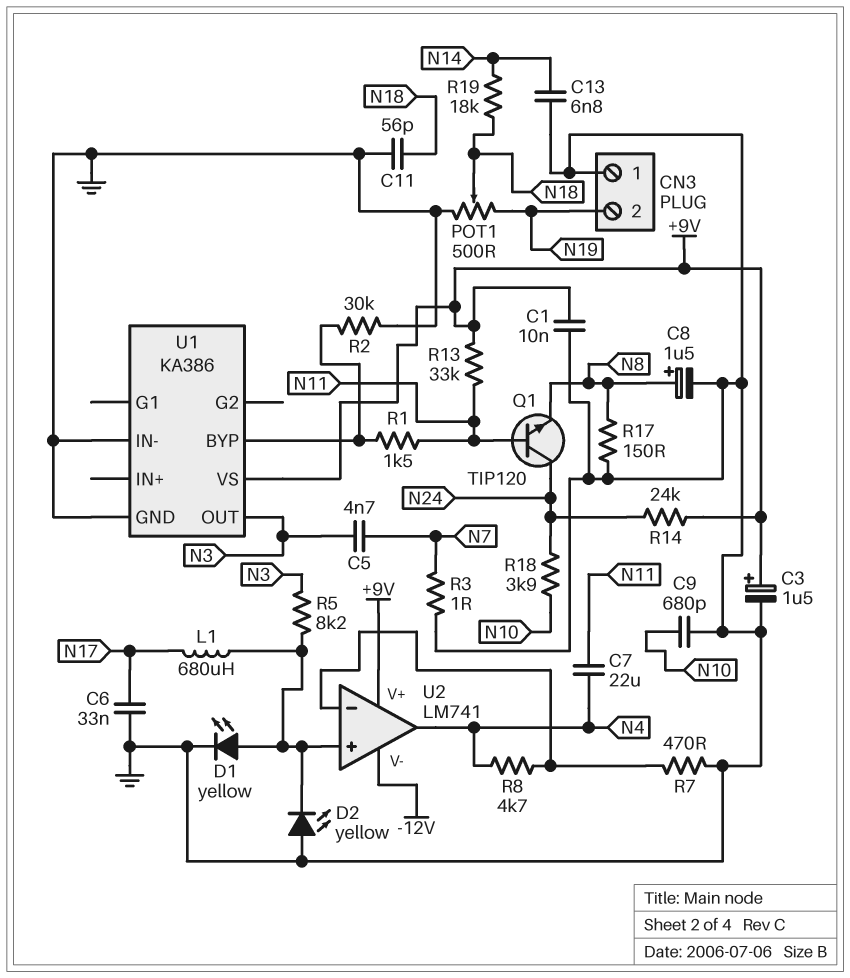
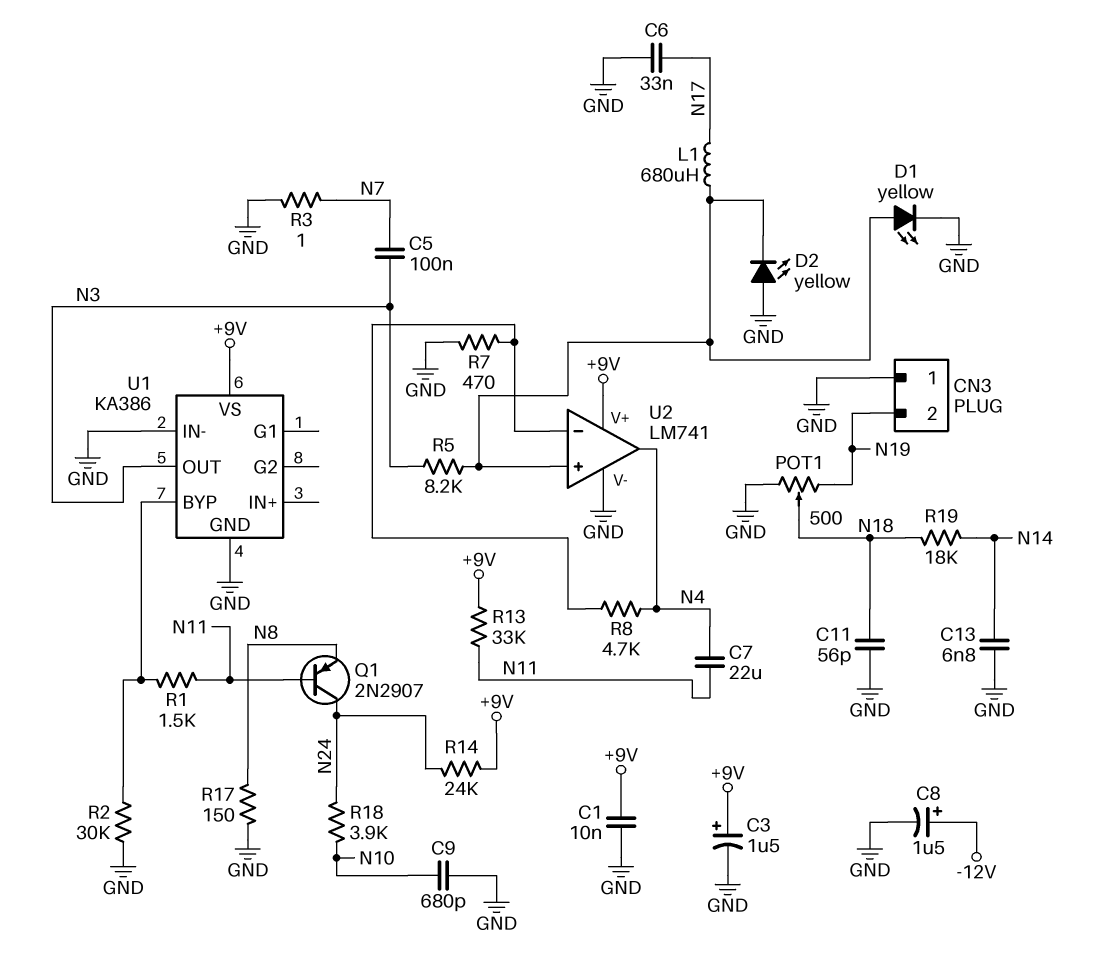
C5: 4.7nF (N3, N7) -> 100nF (N3, N7)
C8: 1.5uF (plus N8, minus GND) -> 1.5uF (plus -12V, minus GND)
Q1: NPN TIP120 (B N11, C N24, E N8) -> PNP 2N2907 (B N11, C N24, E N8)
U2 pin V-: -12V -> GND

